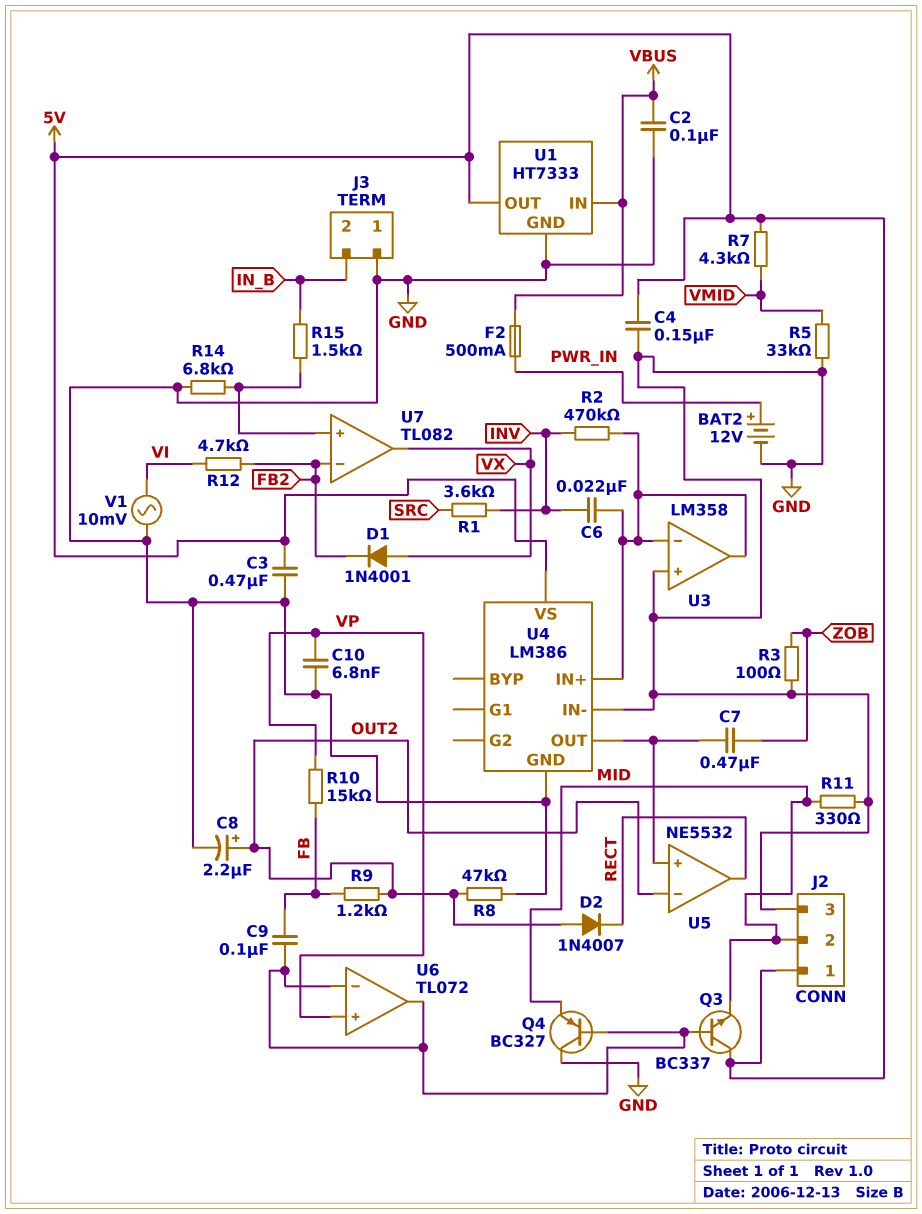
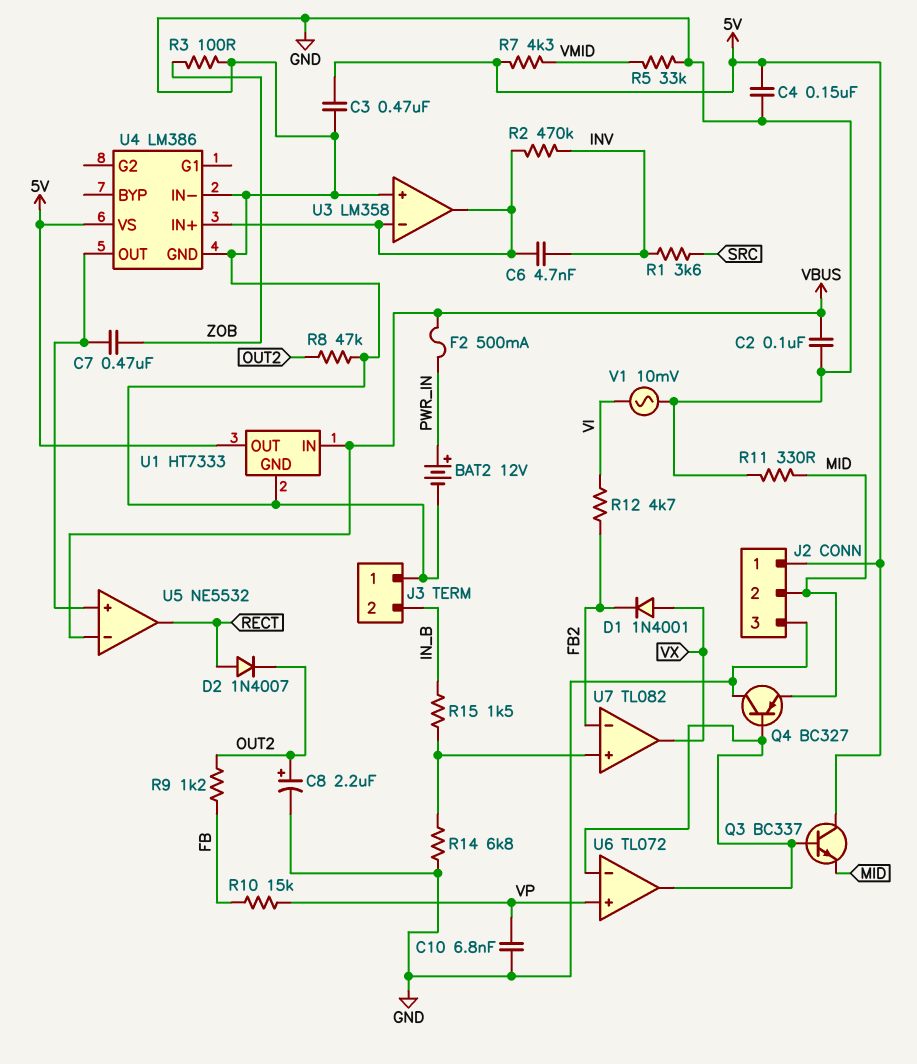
C6: 22nF (INV, U3/in-) -> 4.7nF (INV, U3/in-)
C9: 100nF (FB, U6/in-) -> none
D2: diode 1N4007 (A OUT2, K RECT) -> diode 1N4007 (A RECT, K OUT2)
U5 pin in-: OUT2 -> VBUS

